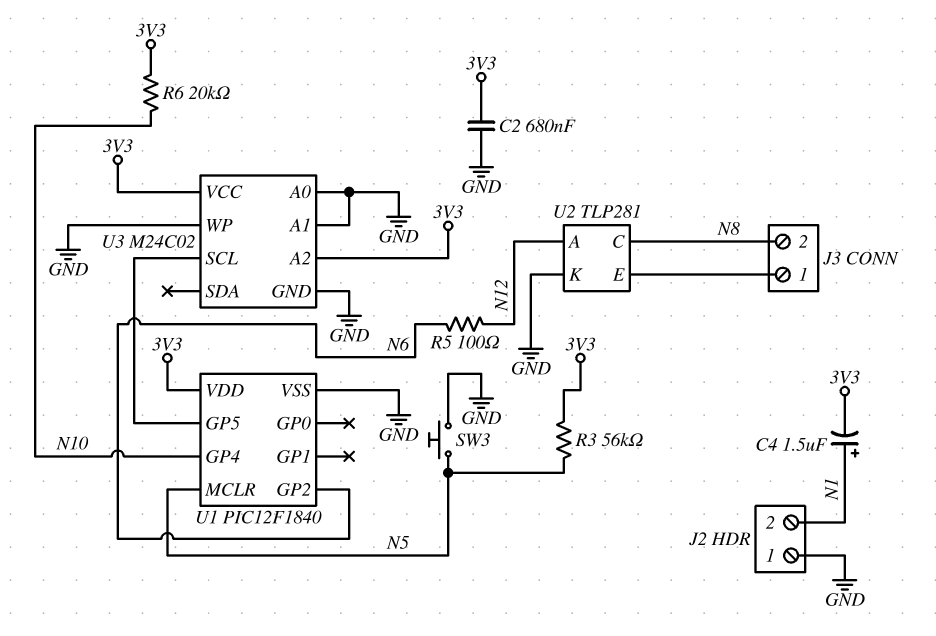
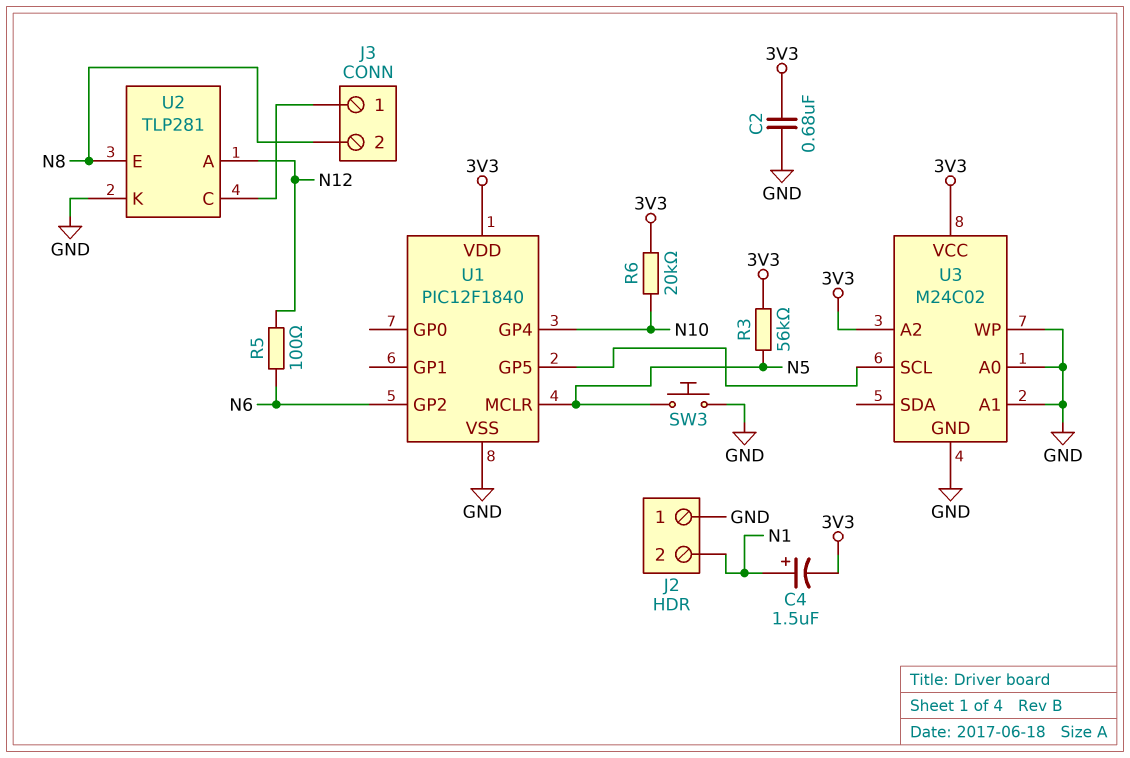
U2 pin C: N8 -> J3/1
U2 pin E: J3/1 -> N8

